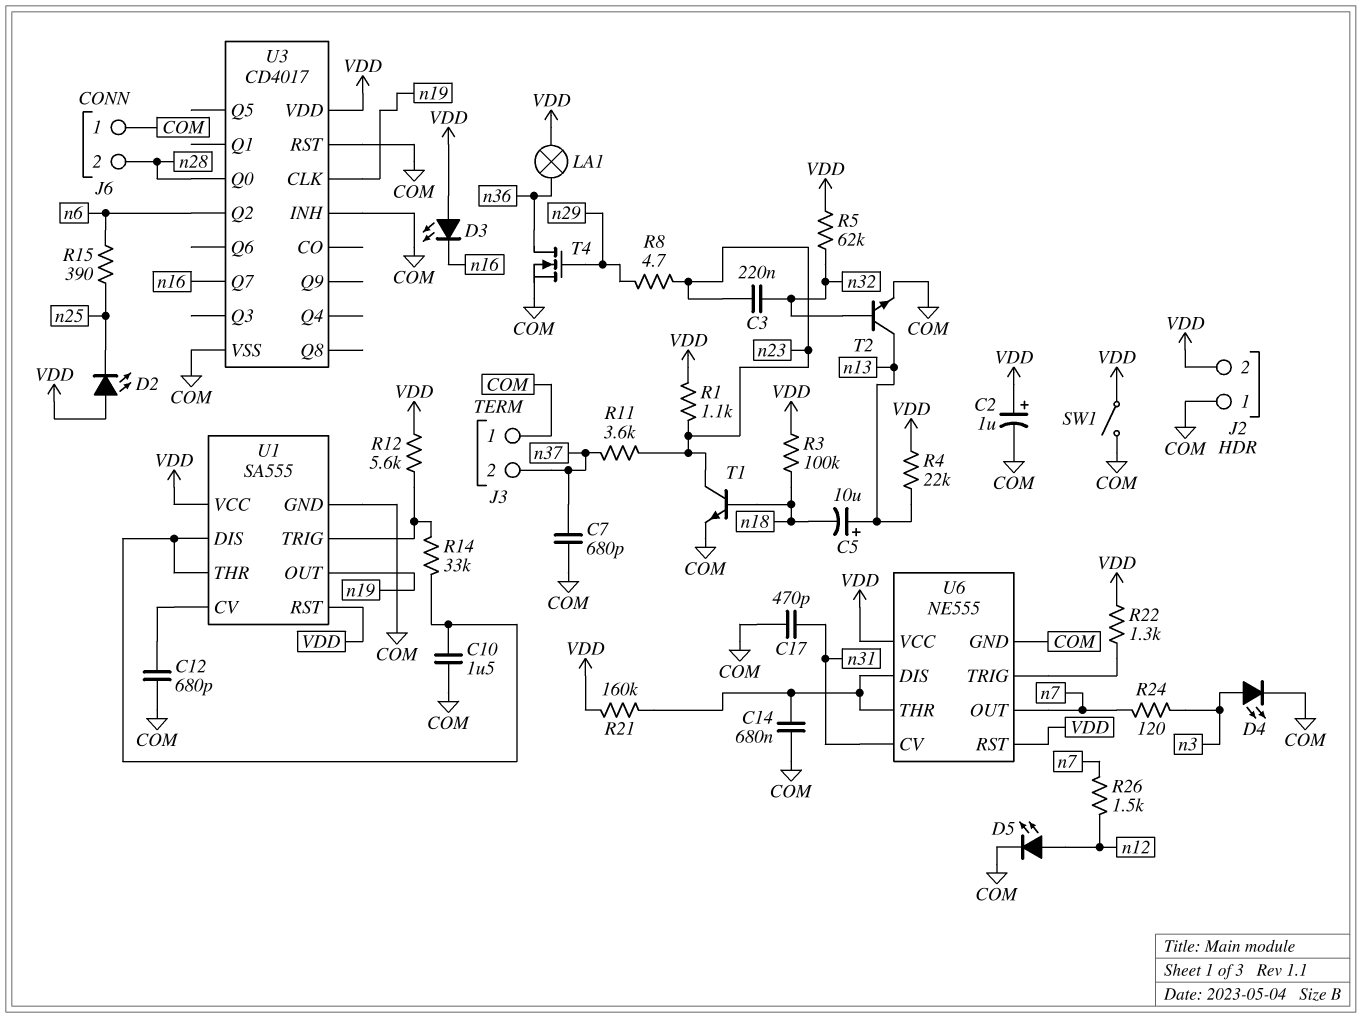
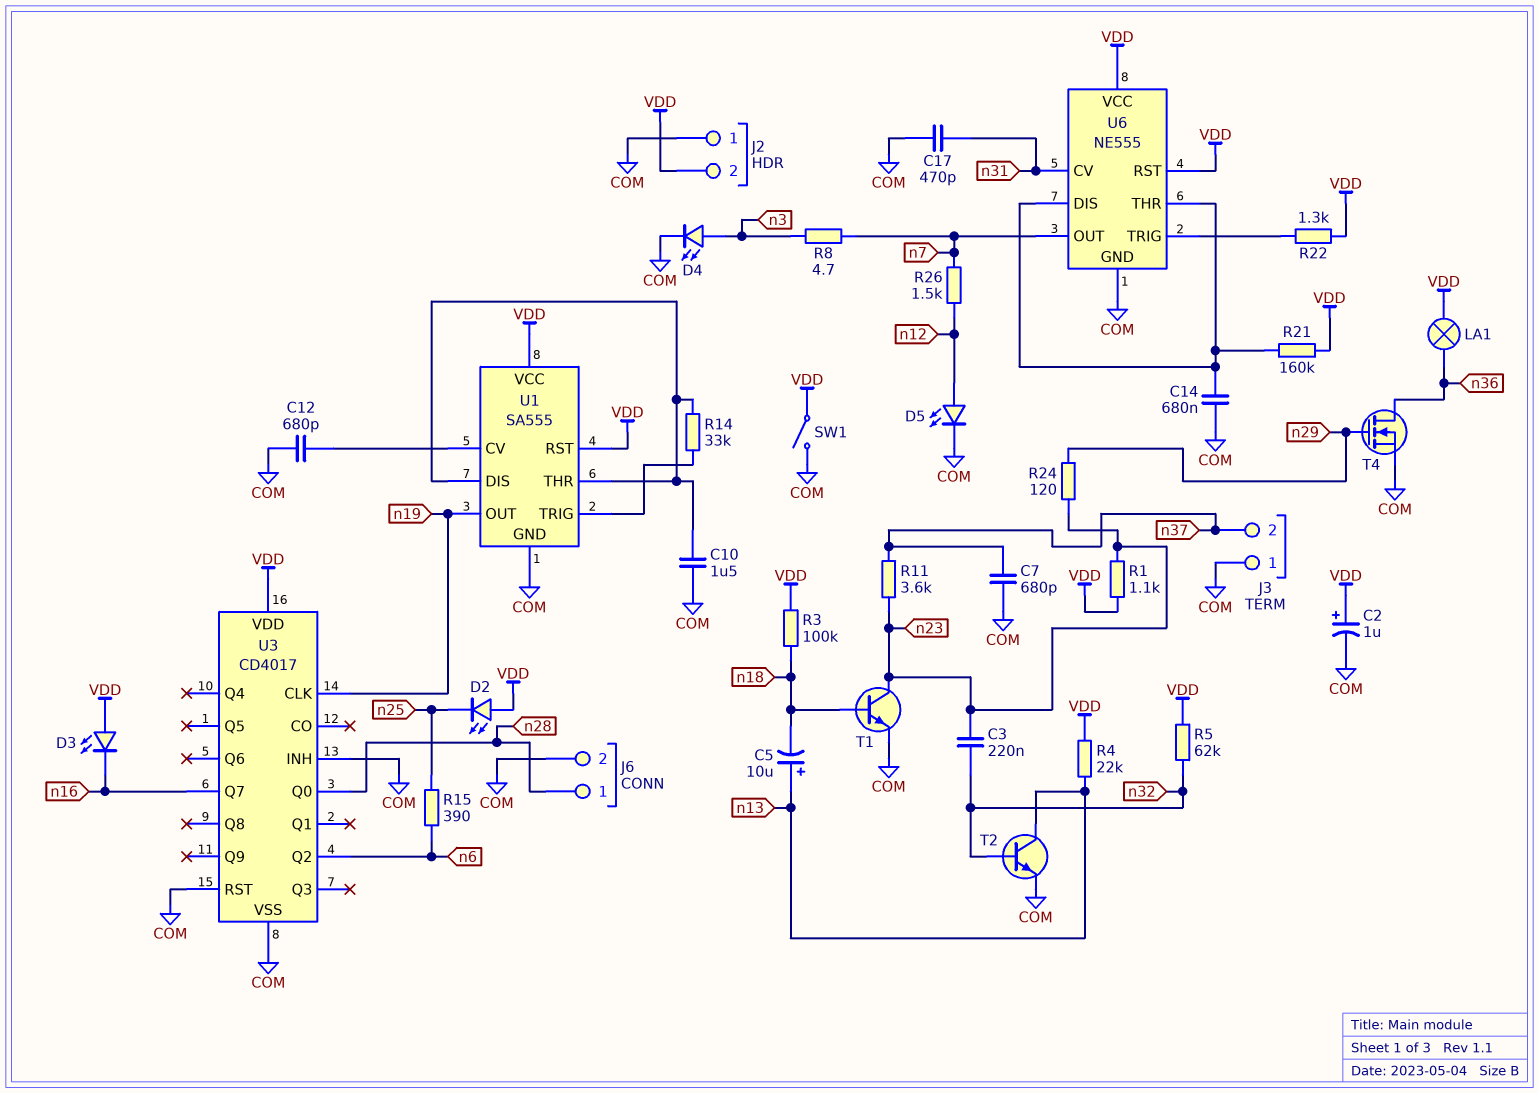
J6 pin 1: COM -> n28
J6 pin 2: n28 -> COM
R8: 4.7 (n23, n29) -> 4.7 (n3, n7)
R12: 5.6k (U1/TRIG, VDD) -> none
R24: 120 (n3, n7) -> 120 (n23, n29)

